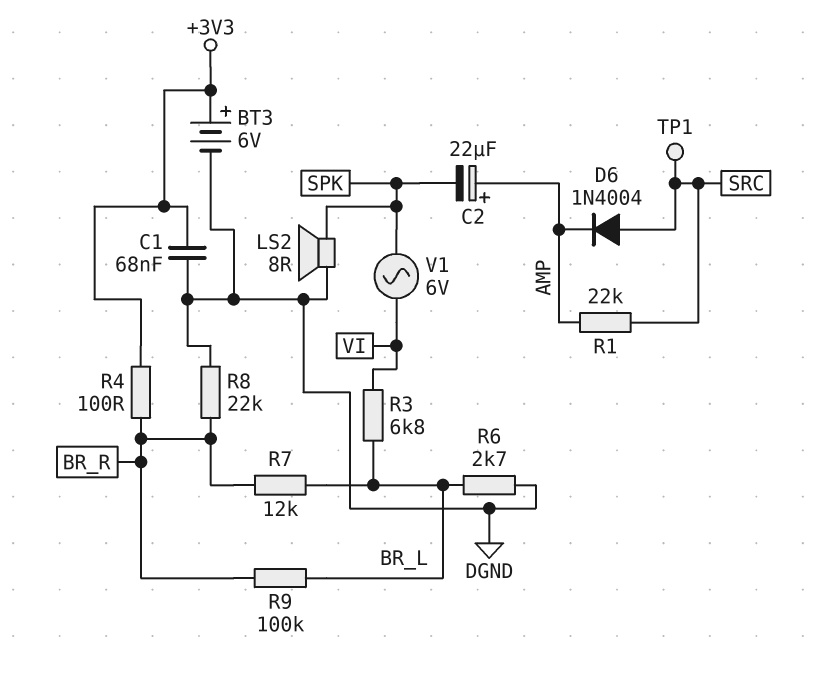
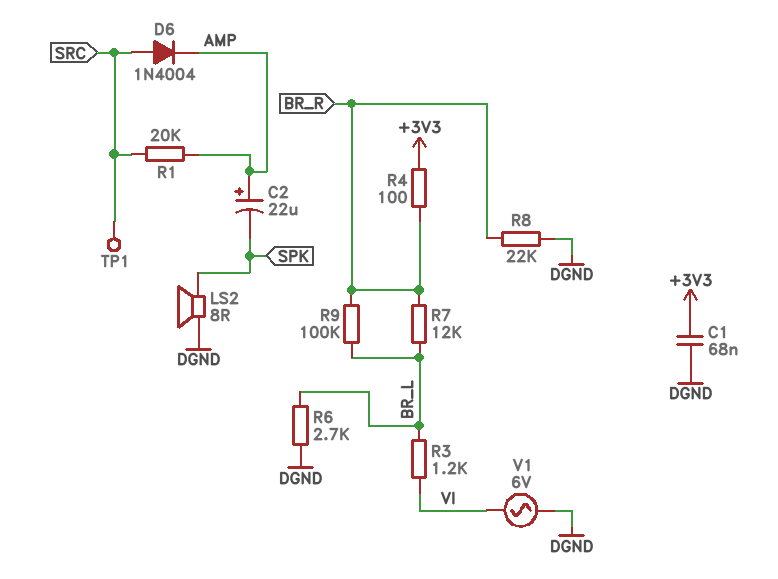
BT3: 6V (plus +3V3, minus DGND) -> none
R1: 22k (AMP, SRC) -> 20k (AMP, SRC)
R3: 6.8k (BR_L, VI) -> 1.2k (BR_L, VI)
V1: AC 6V (SPK, VI) -> AC 6V (DGND, VI)

